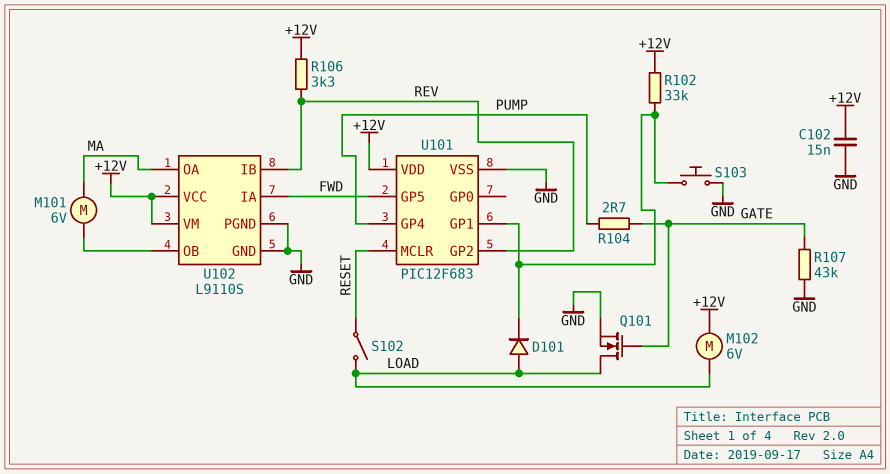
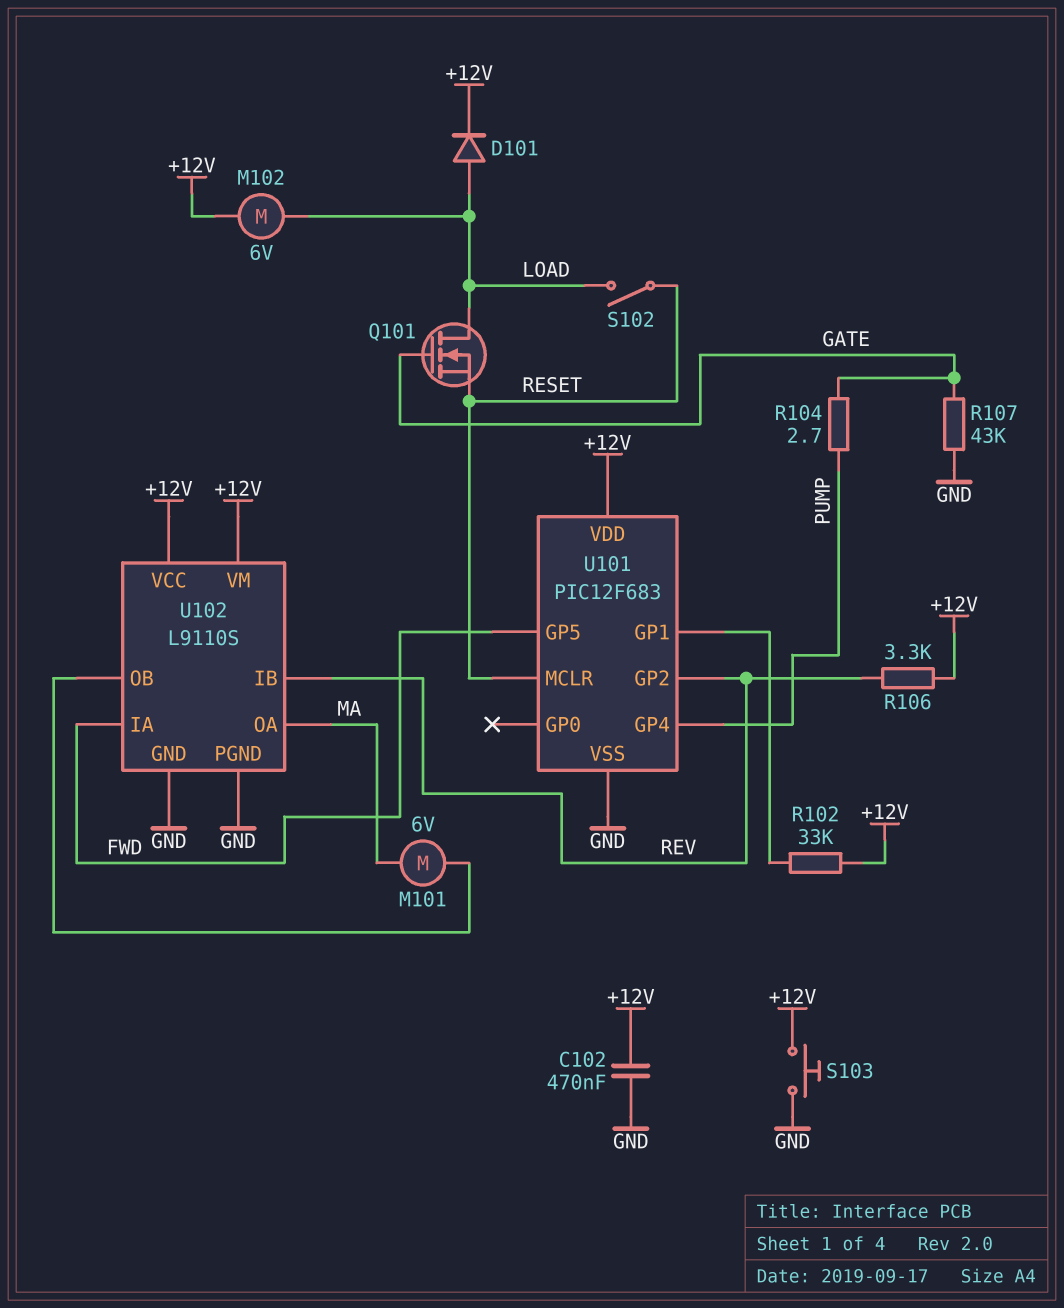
C102: 15nF (+12V, GND) -> 470nF (+12V, GND)
D101: diode (A LOAD, K U101/GP1) -> diode (A LOAD, K +12V)
Q101: NMOS (G GATE, D LOAD, S GND) -> NMOS (G GATE, D LOAD, S RESET)
S103: button (GND, U101/GP1) -> button (+12V, GND)

